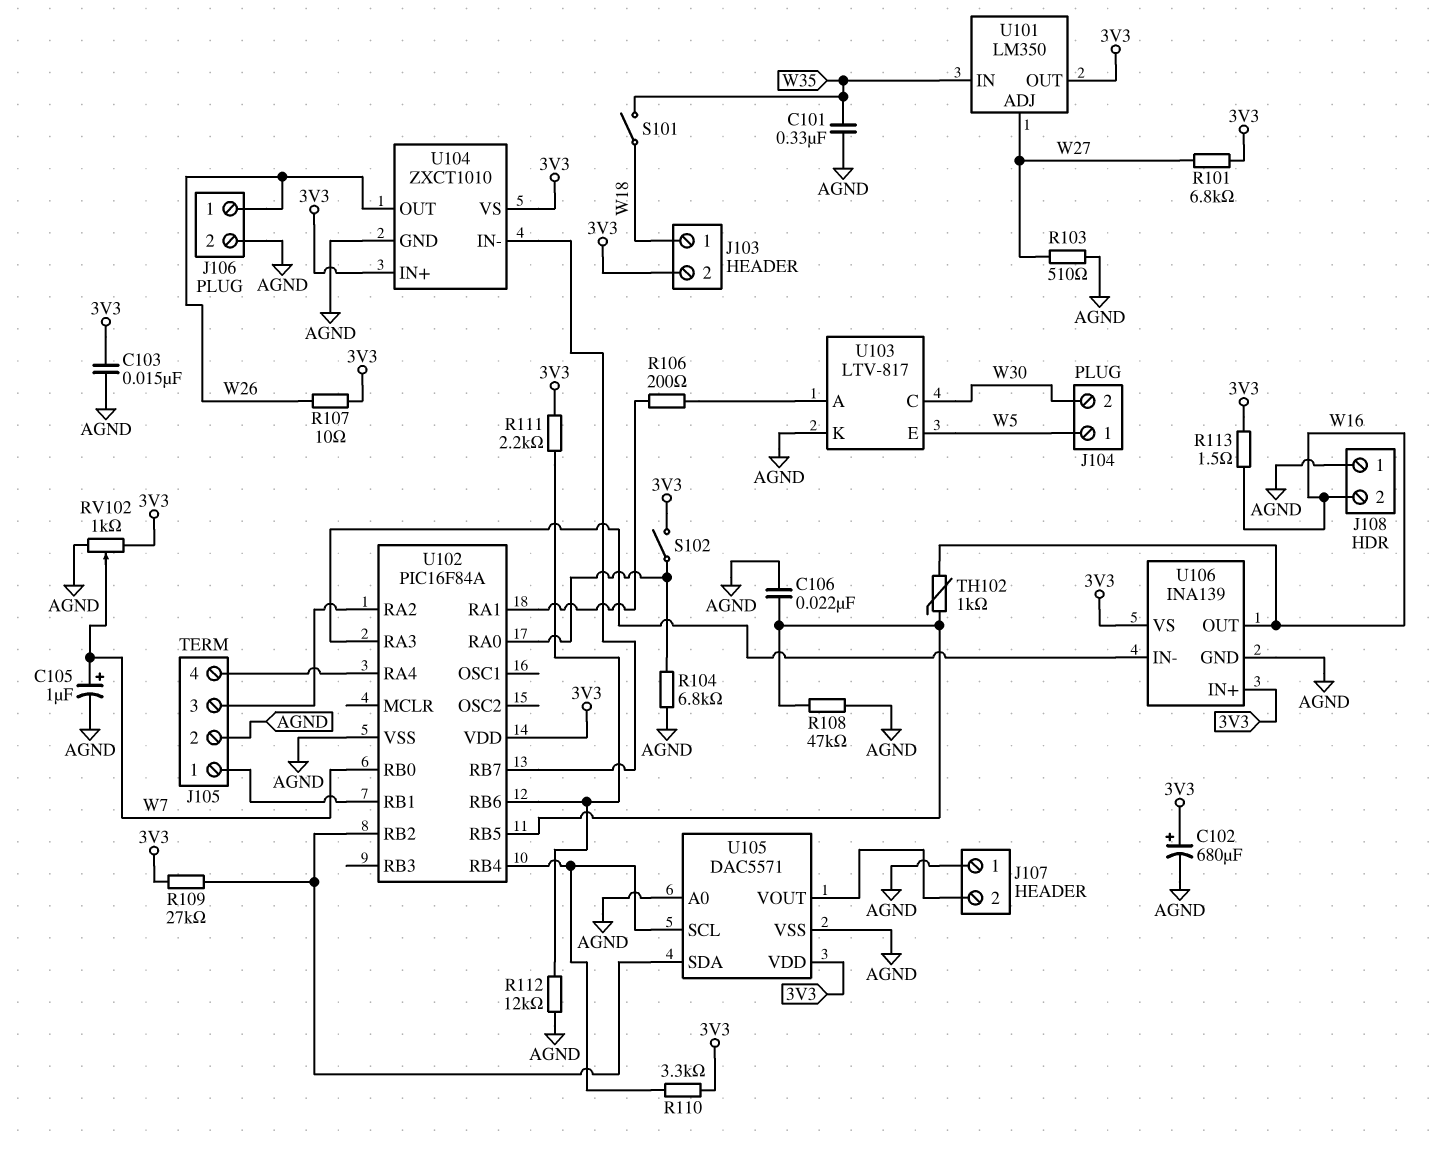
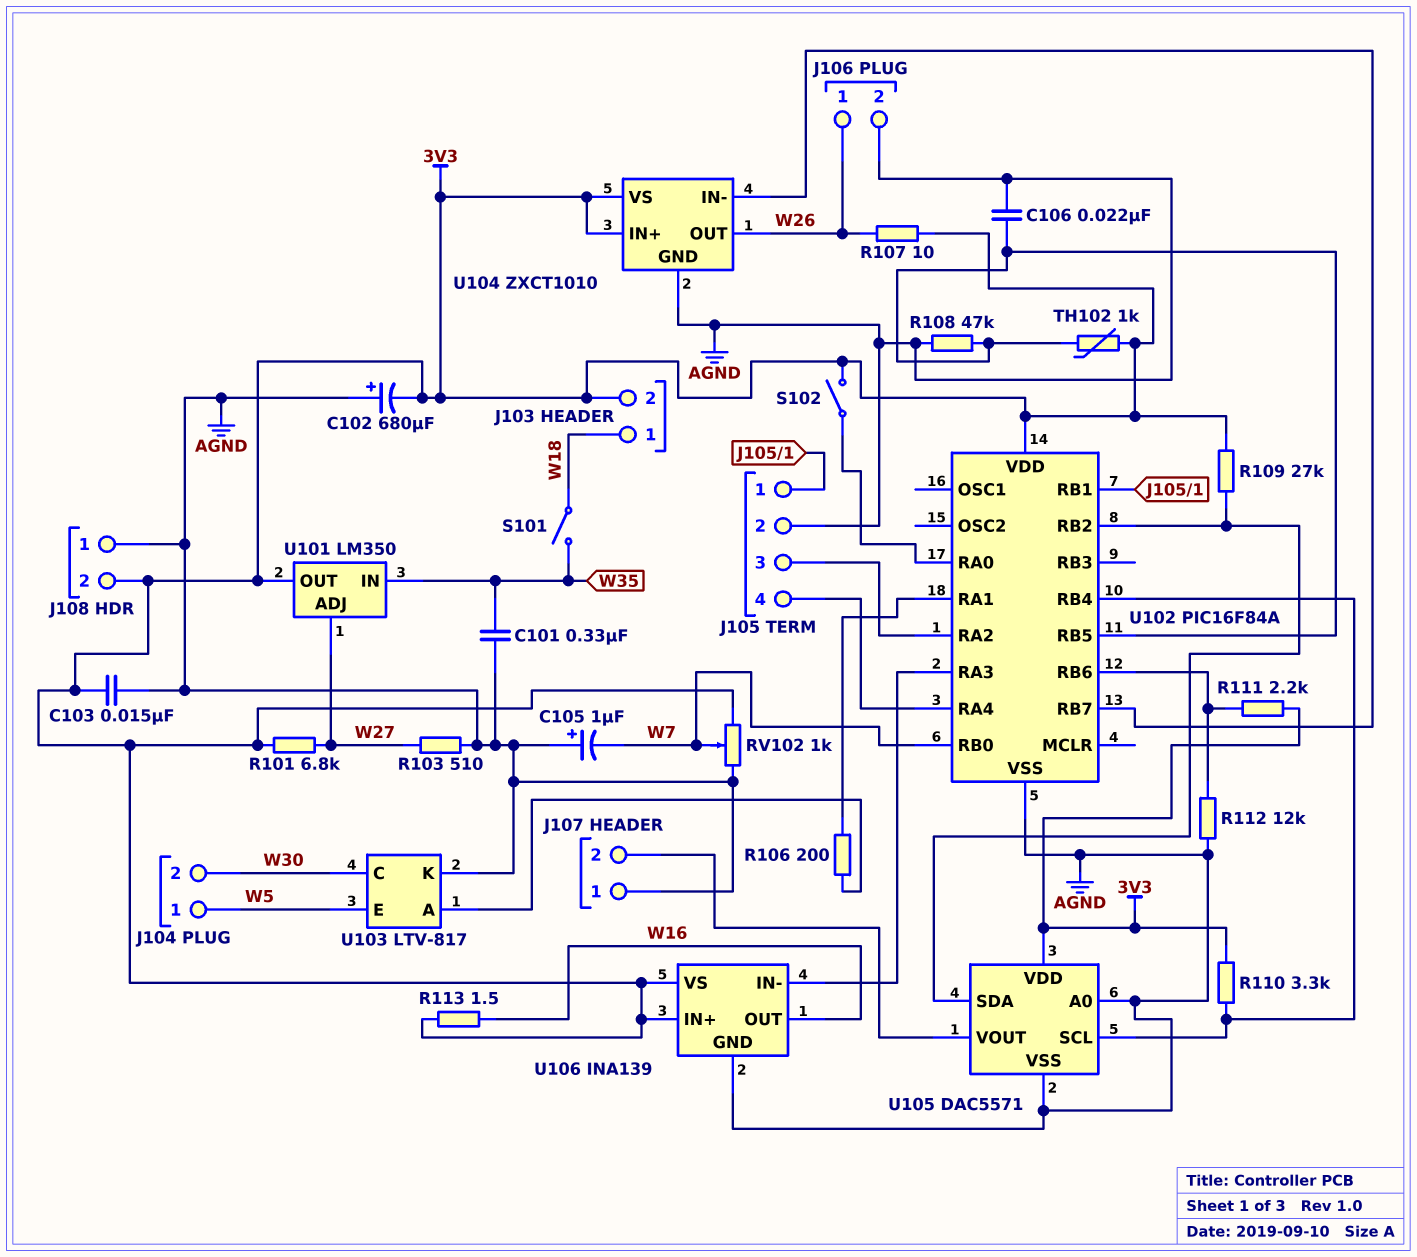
C102: 680uF (plus 3V3, minus AGND) -> 680uF (plus AGND, minus 3V3)
C105: 1uF (plus W7, minus AGND) -> 1uF (plus AGND, minus W7)
J108 pin 2: W16 -> 3V3
R104: 6.8k (AGND, U102/RA0) -> none
TH102: 1k (U102/RB5, W16) -> 1k (3V3, U102/RB5)

